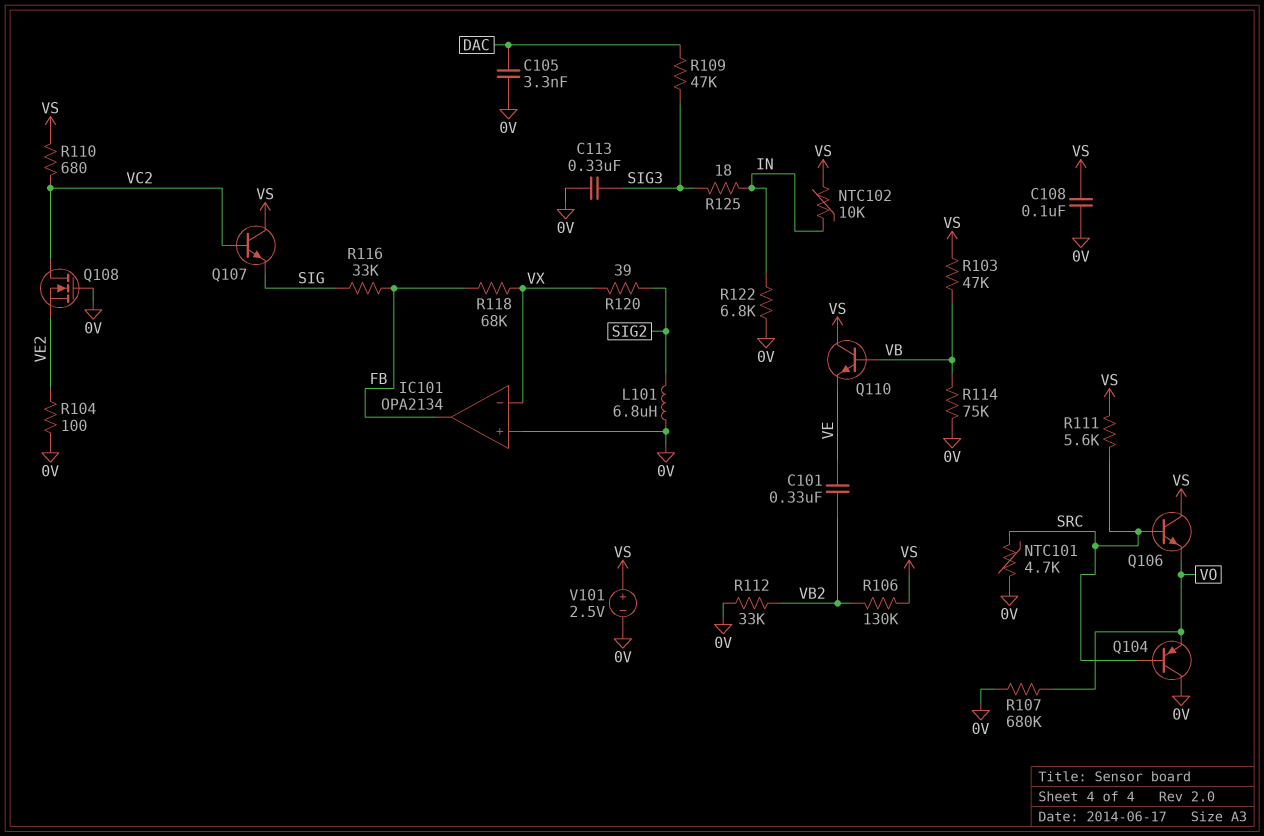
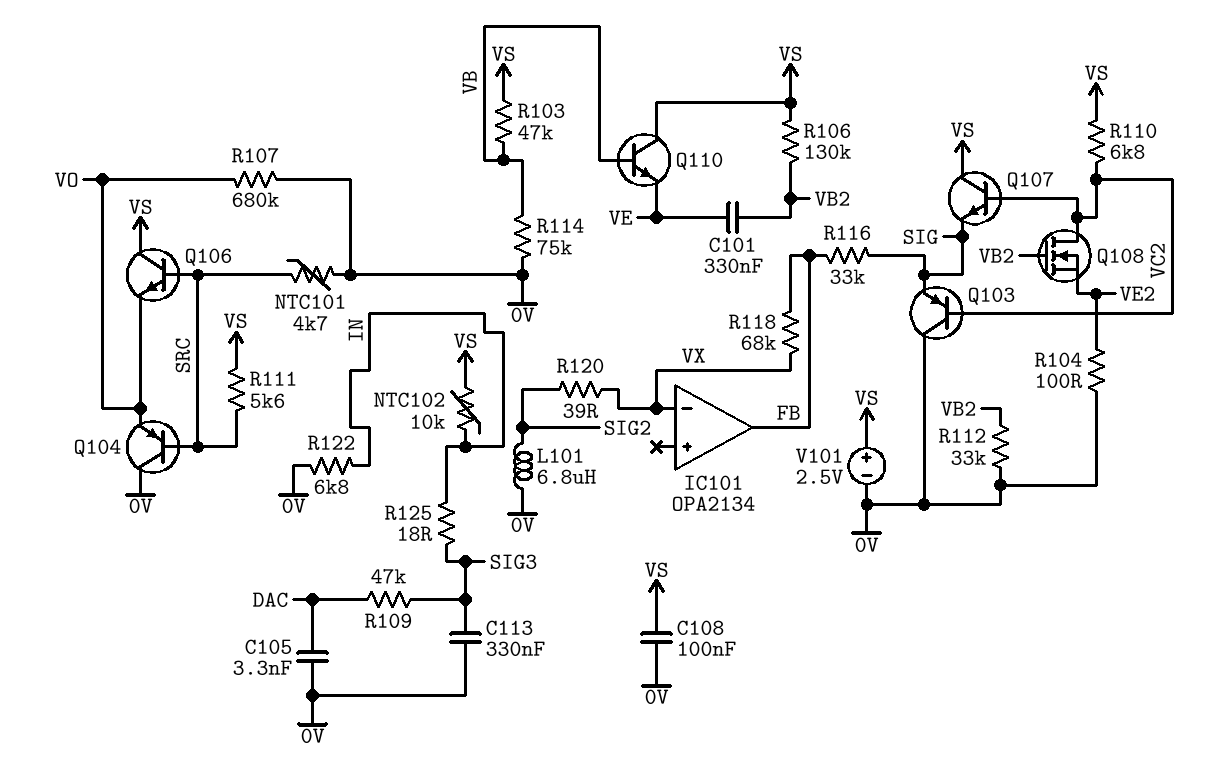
IC101 pin in+: 0V -> none
Q103: none -> PNP (B VC2, C 0V, E SIG)
Q108: NMOS (G 0V, D VC2, S VE2) -> NMOS (G VB2, D VC2, S VE2)
R110: 680 (VC2, VS) -> 6.8k (VC2, VS)

